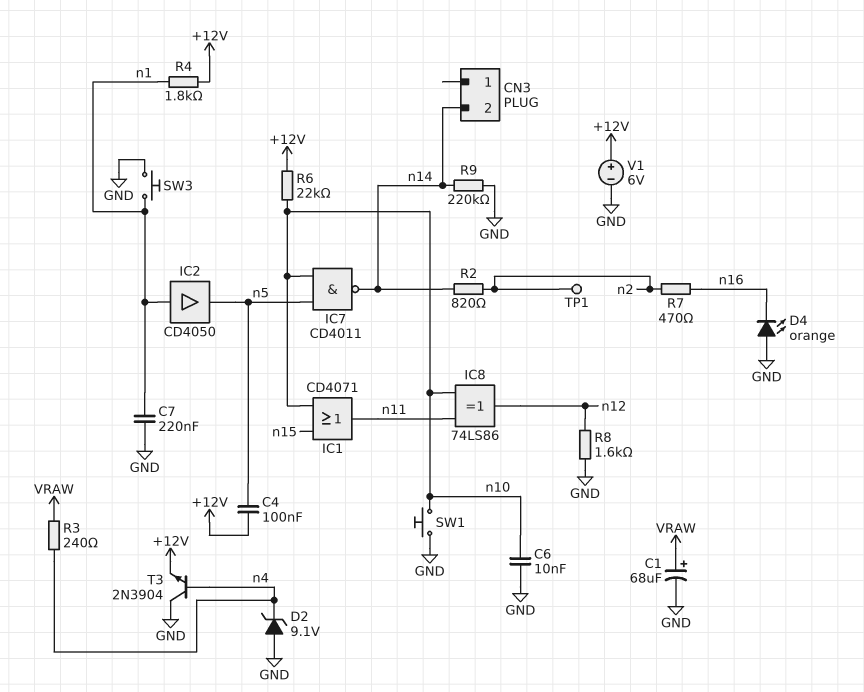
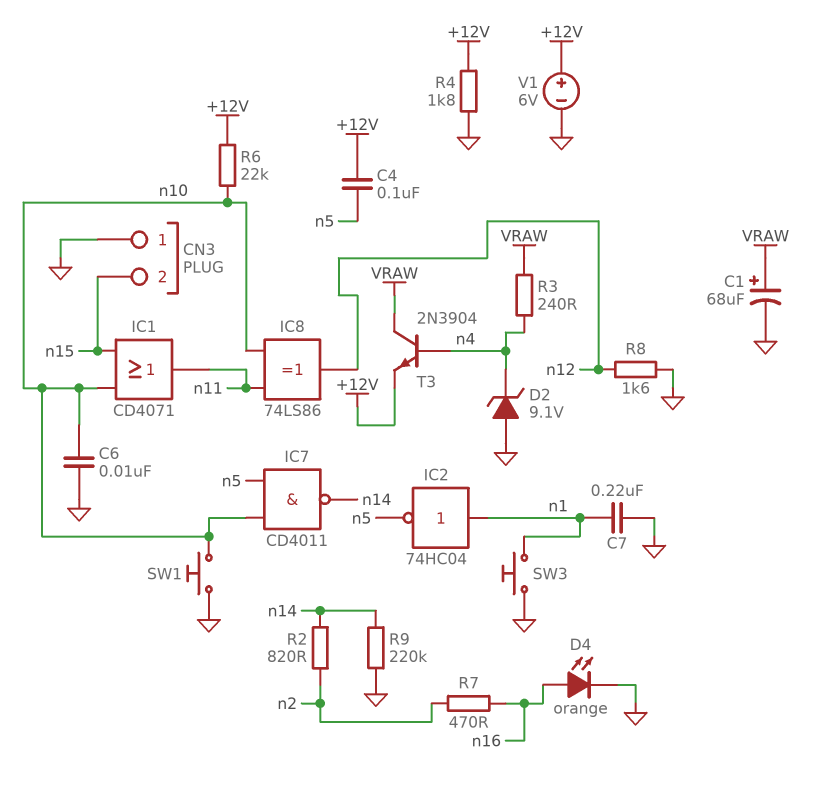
CN3 pin 1: none -> GND
CN3 pin 2: n14 -> n15
D4: LED orange (A GND, K n16) -> LED orange (A n16, K GND)
IC2: buffer CD4050 (in n1, out n5) -> NOT 74HC04 (in n1, out n5)
R4: 1.8k (+12V, n1) -> 1.8k (+12V, GND)
T3: NPN 2N3904 (B n4, C GND, E +12V) -> NPN 2N3904 (B n4, C VRAW, E +12V)
TP1: test point (n2) -> none

